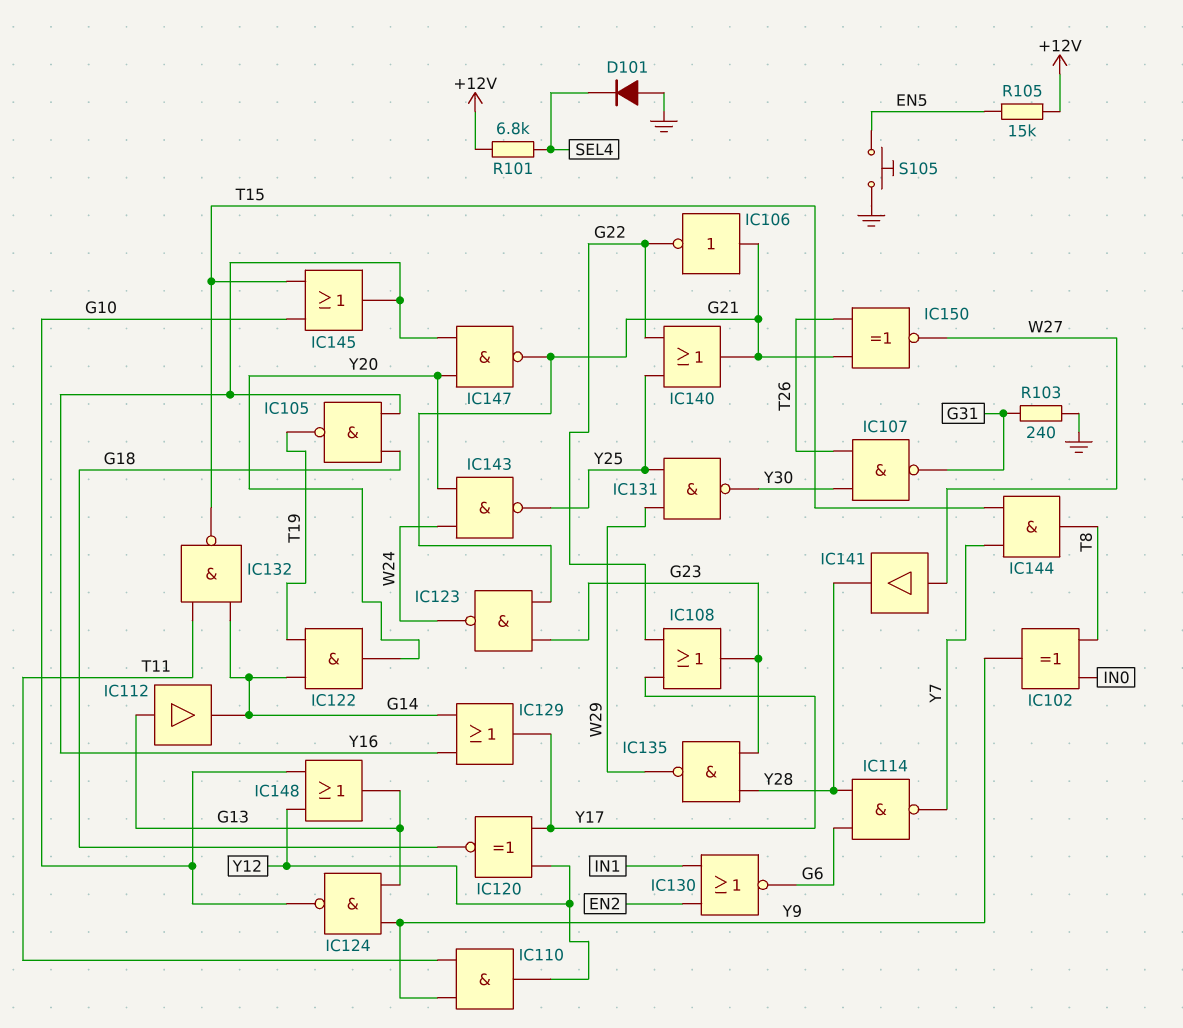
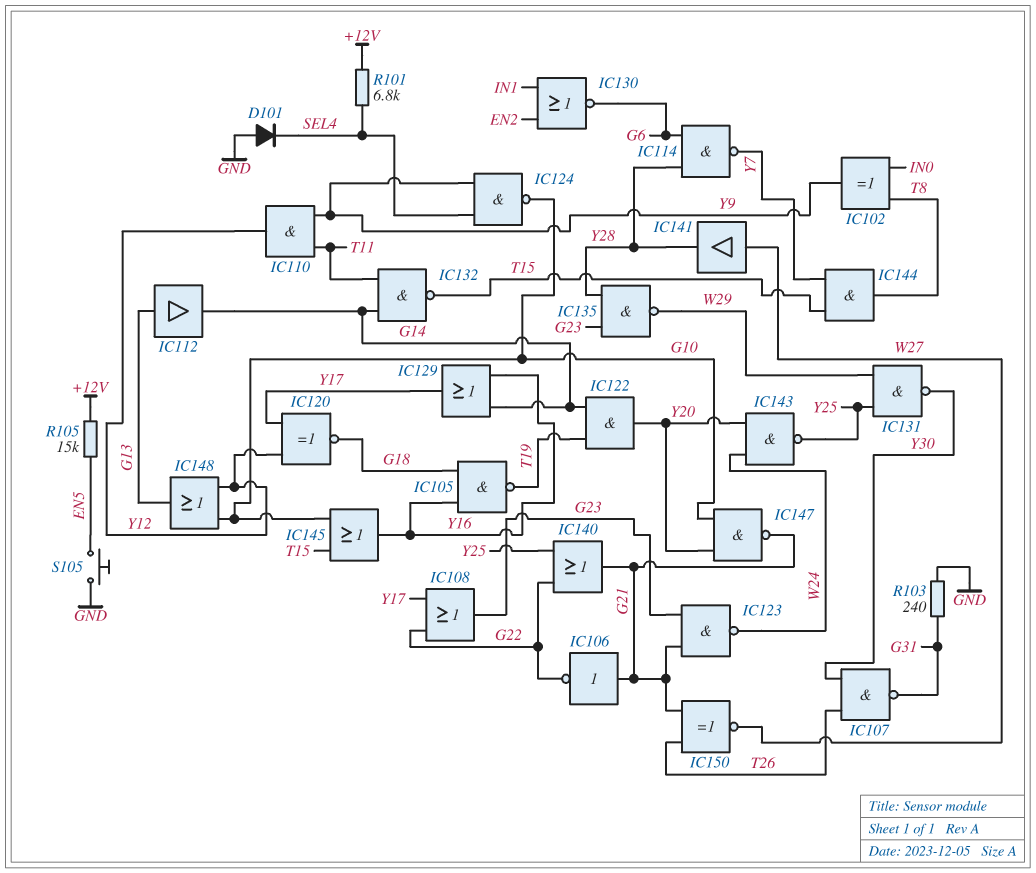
IC124: NAND (in G13, in Y9, out G10) -> NAND (in SEL4, in Y9, out G10)
IC147: NAND (in Y16, in Y20, out G21) -> NAND (in G10, in Y20, out G21)

